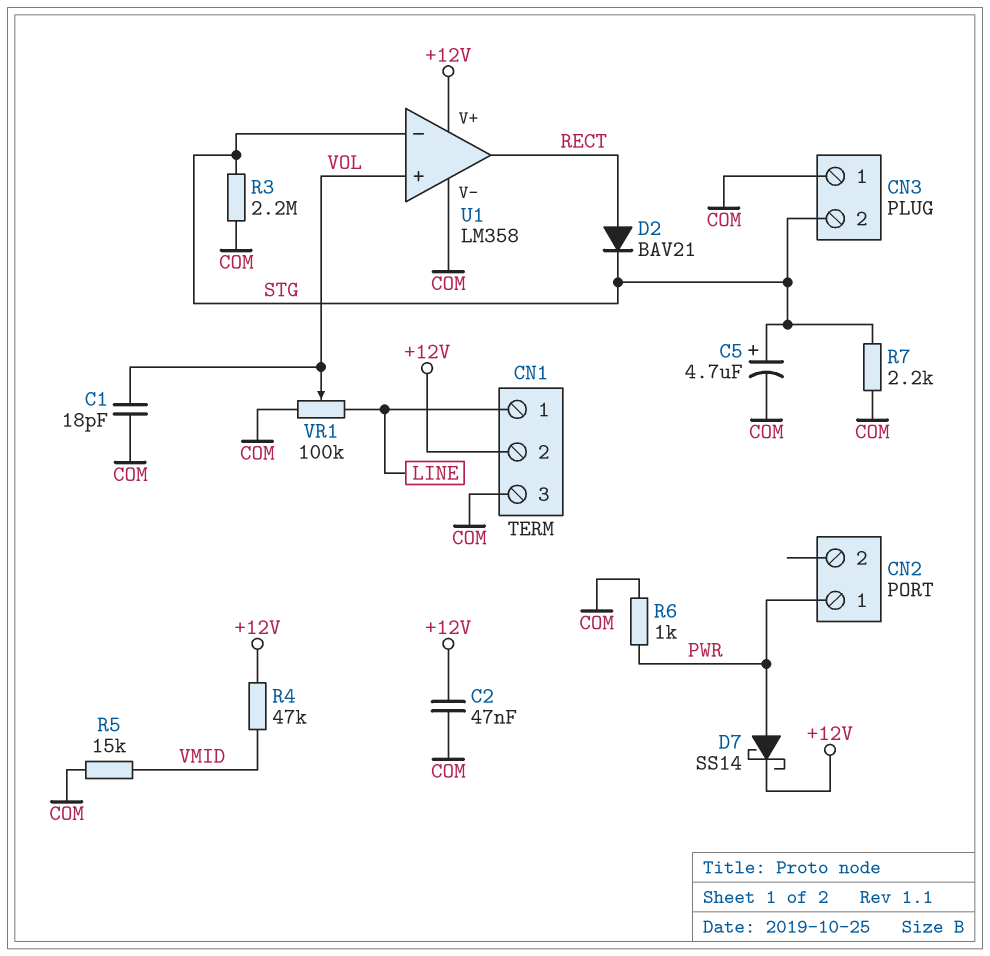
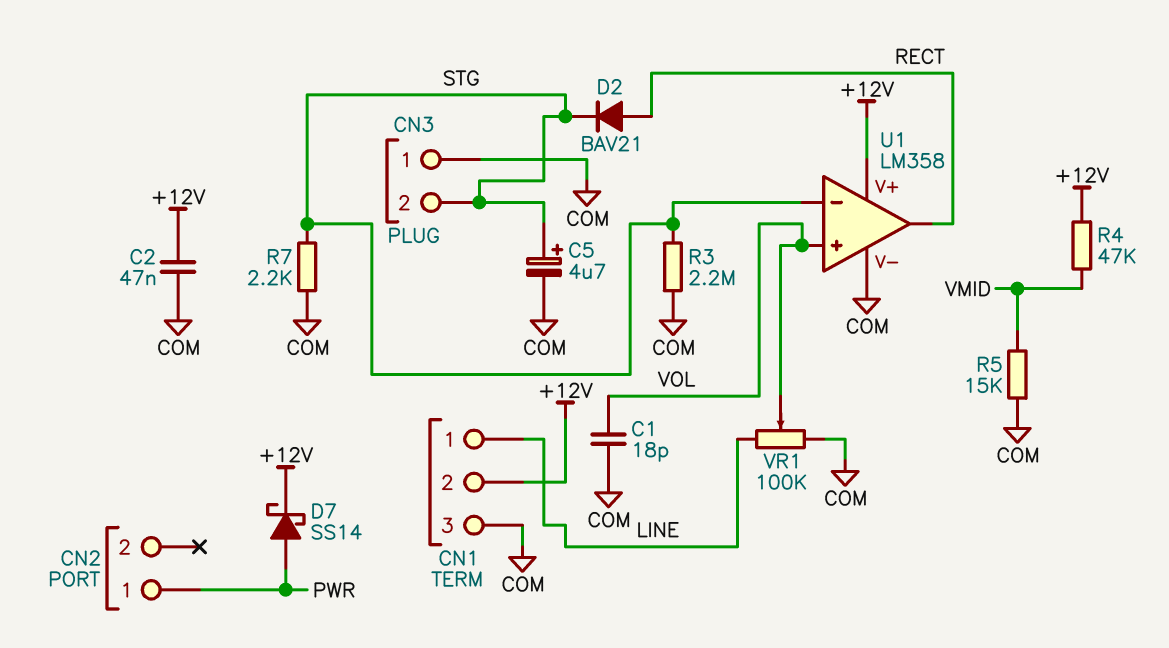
R6: 1k (COM, PWR) -> none

